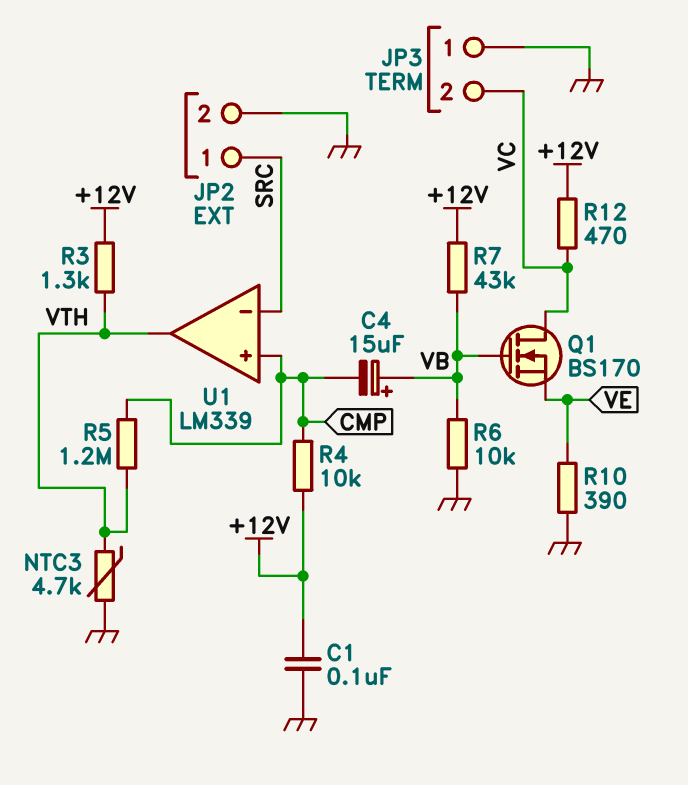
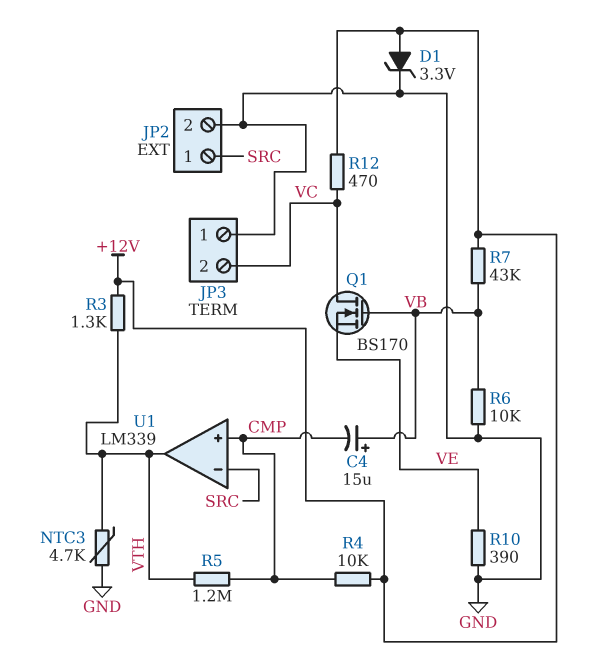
C1: 100nF (+12V, GND) -> none
D1: none -> zener 3.3V (A +12V, K GND)

